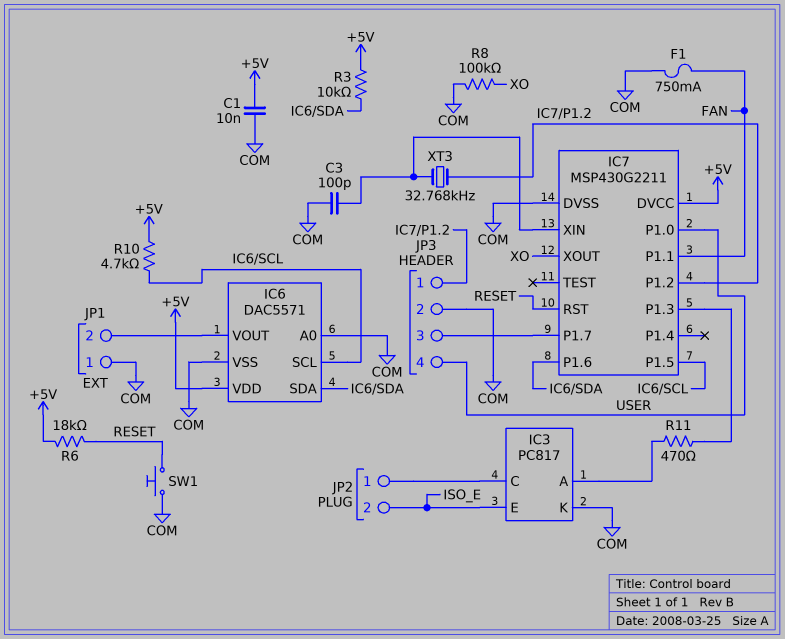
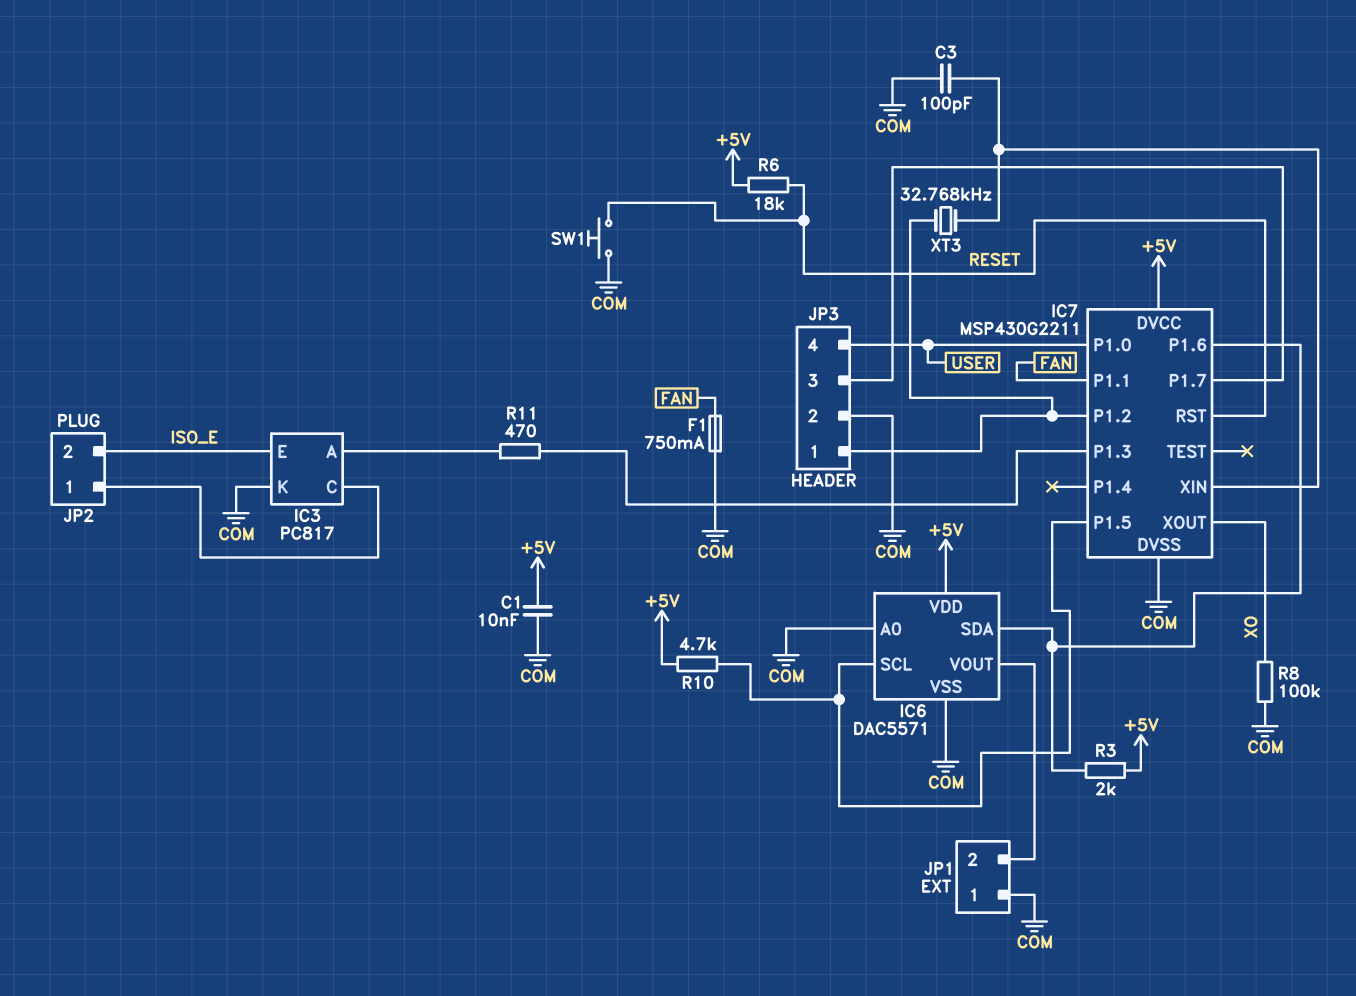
R3: 10k (+5V, IC6/SDA) -> 2k (+5V, IC6/SDA)

